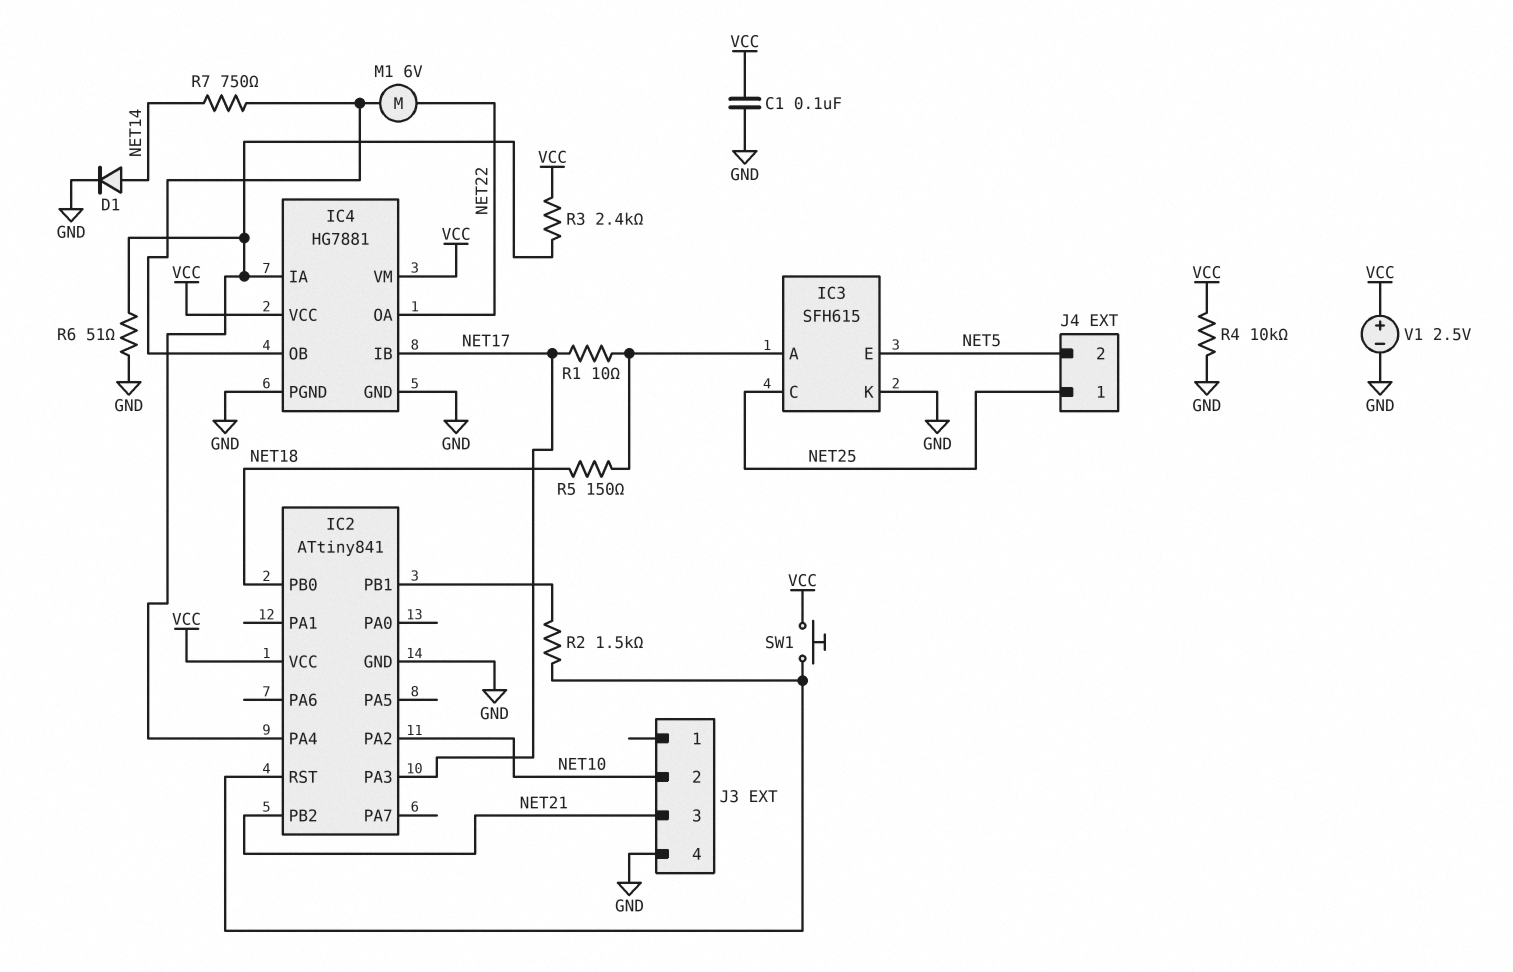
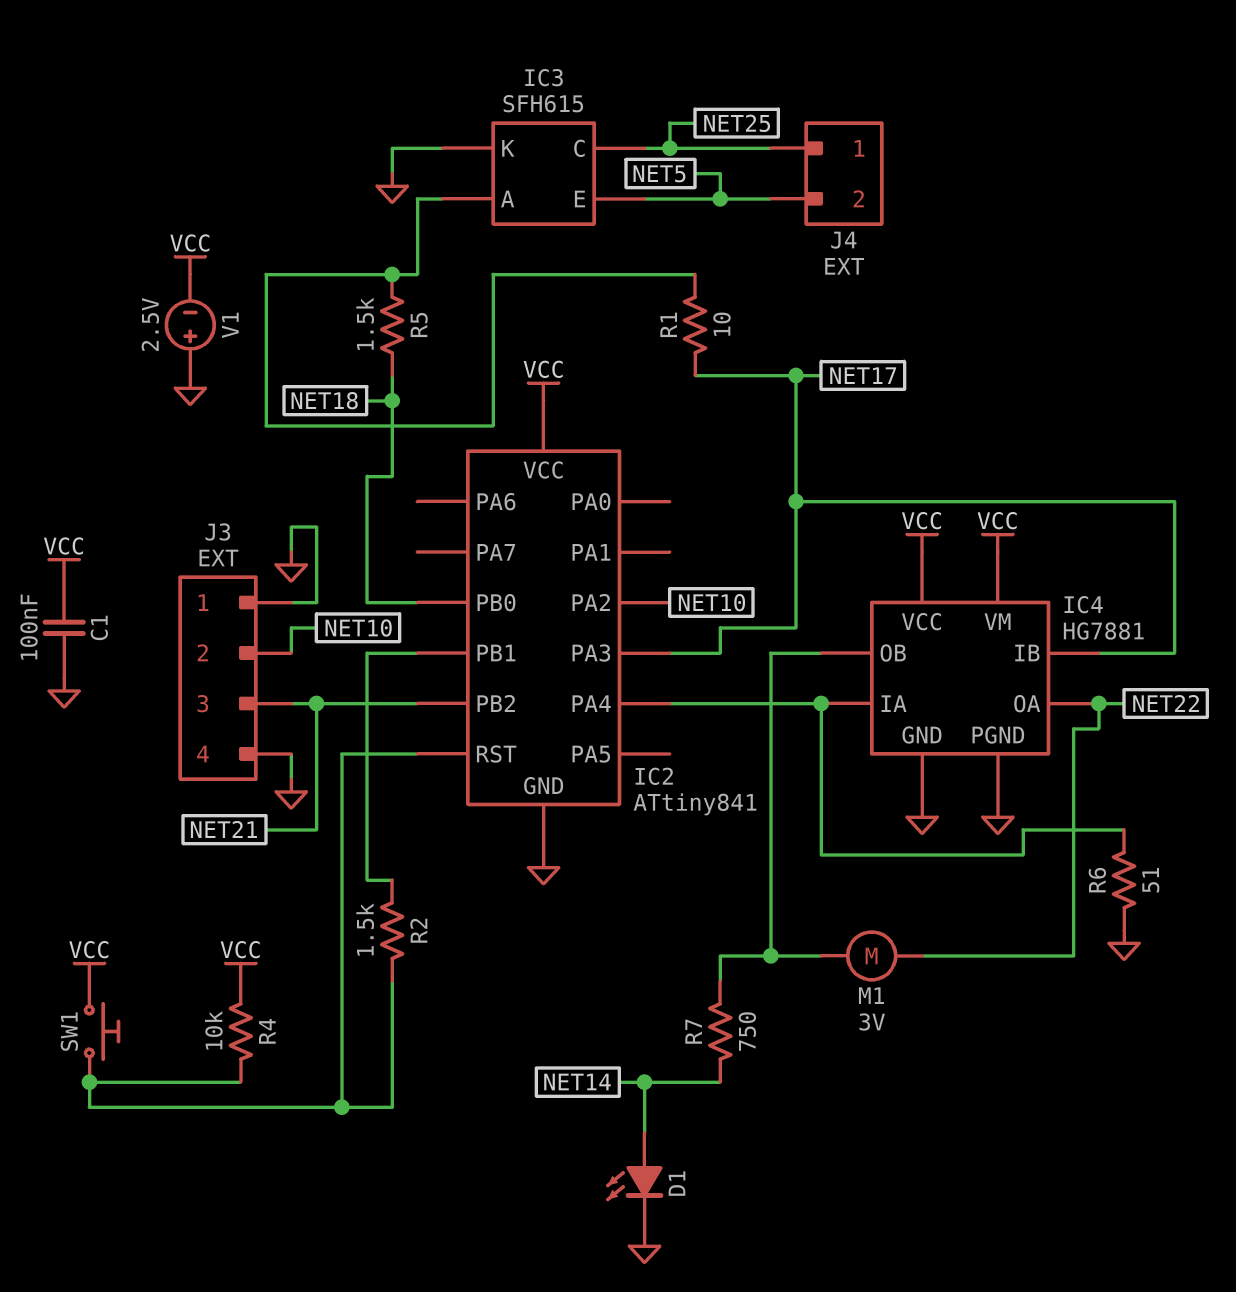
D1: diode (A NET14, K GND) -> LED (A NET14, K GND)
J3 pin 1: none -> GND
M1: motor 6V (IC4/OB, NET22) -> motor 3V (IC4/OB, NET22)
R3: 2.4k (IC2/PA4, VCC) -> none
R4: 10k (GND, VCC) -> 10k (IC2/RST, VCC)
R5: 150 (IC3/A, NET18) -> 1.5k (IC3/A, NET18)
V1: 2.5V (plus VCC, minus GND) -> 2.5V (plus GND, minus VCC)

